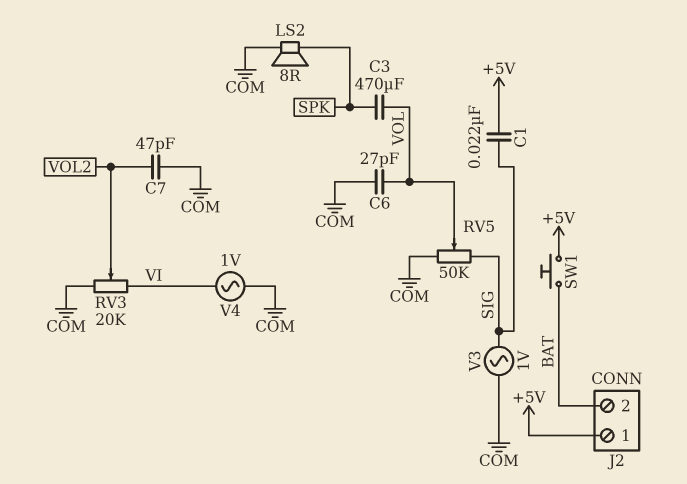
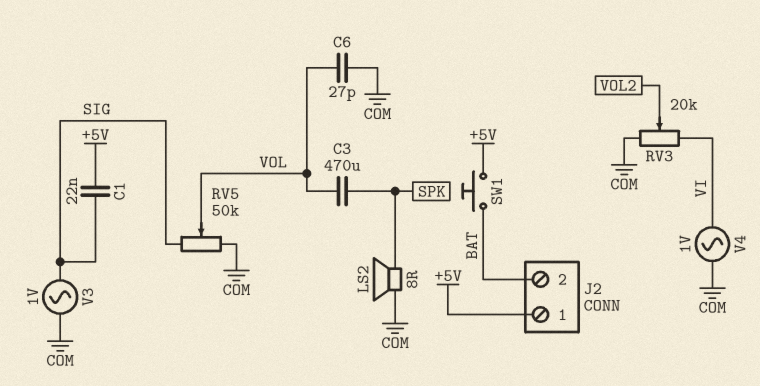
C7: 47pF (COM, VOL2) -> none

